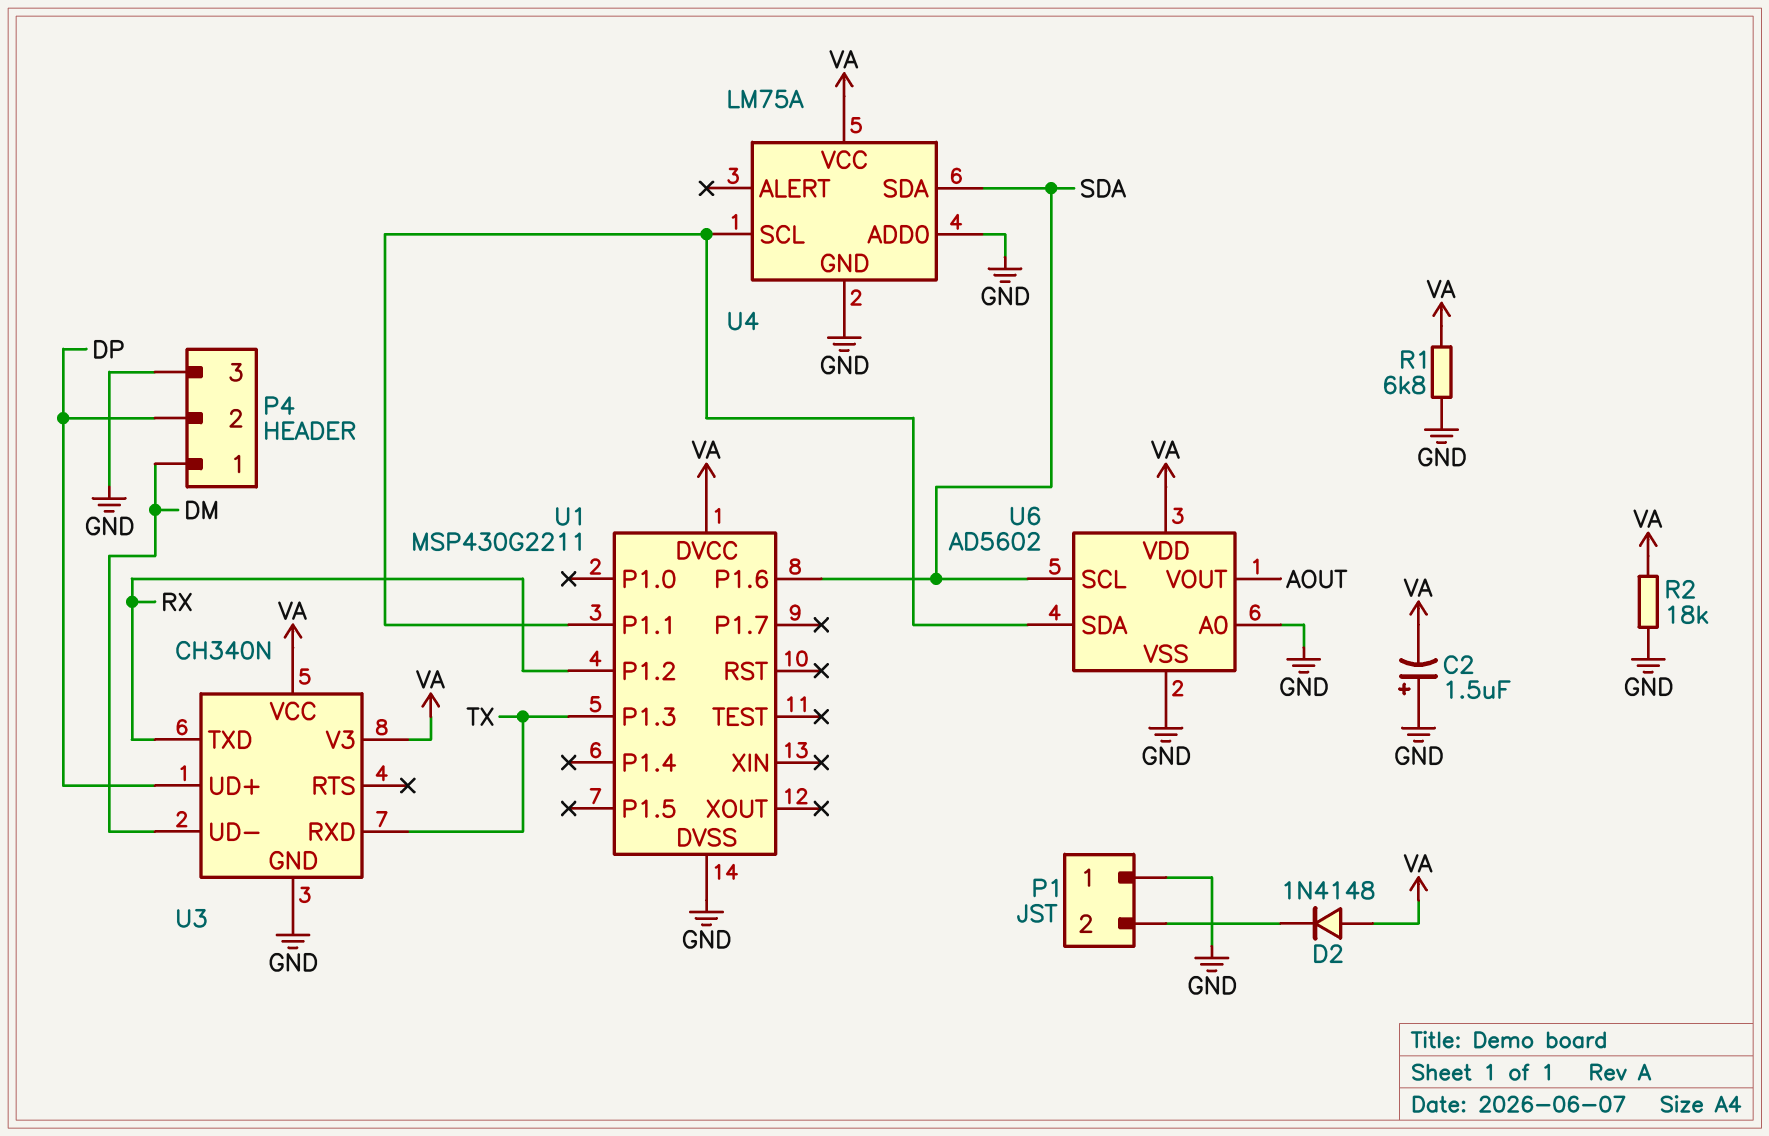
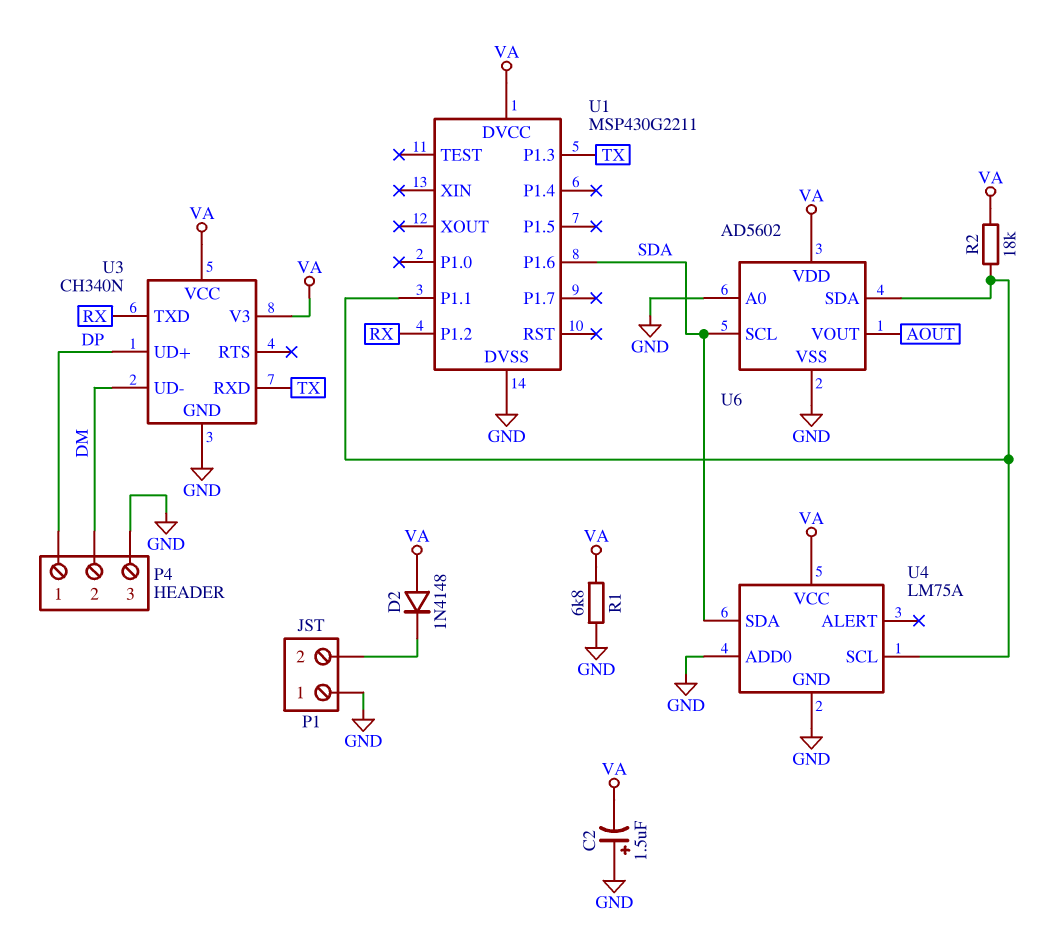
P4 pin 1: DM -> DP
P4 pin 2: DP -> DM
R2: 18k (GND, VA) -> 18k (U1/P1.1, VA)

